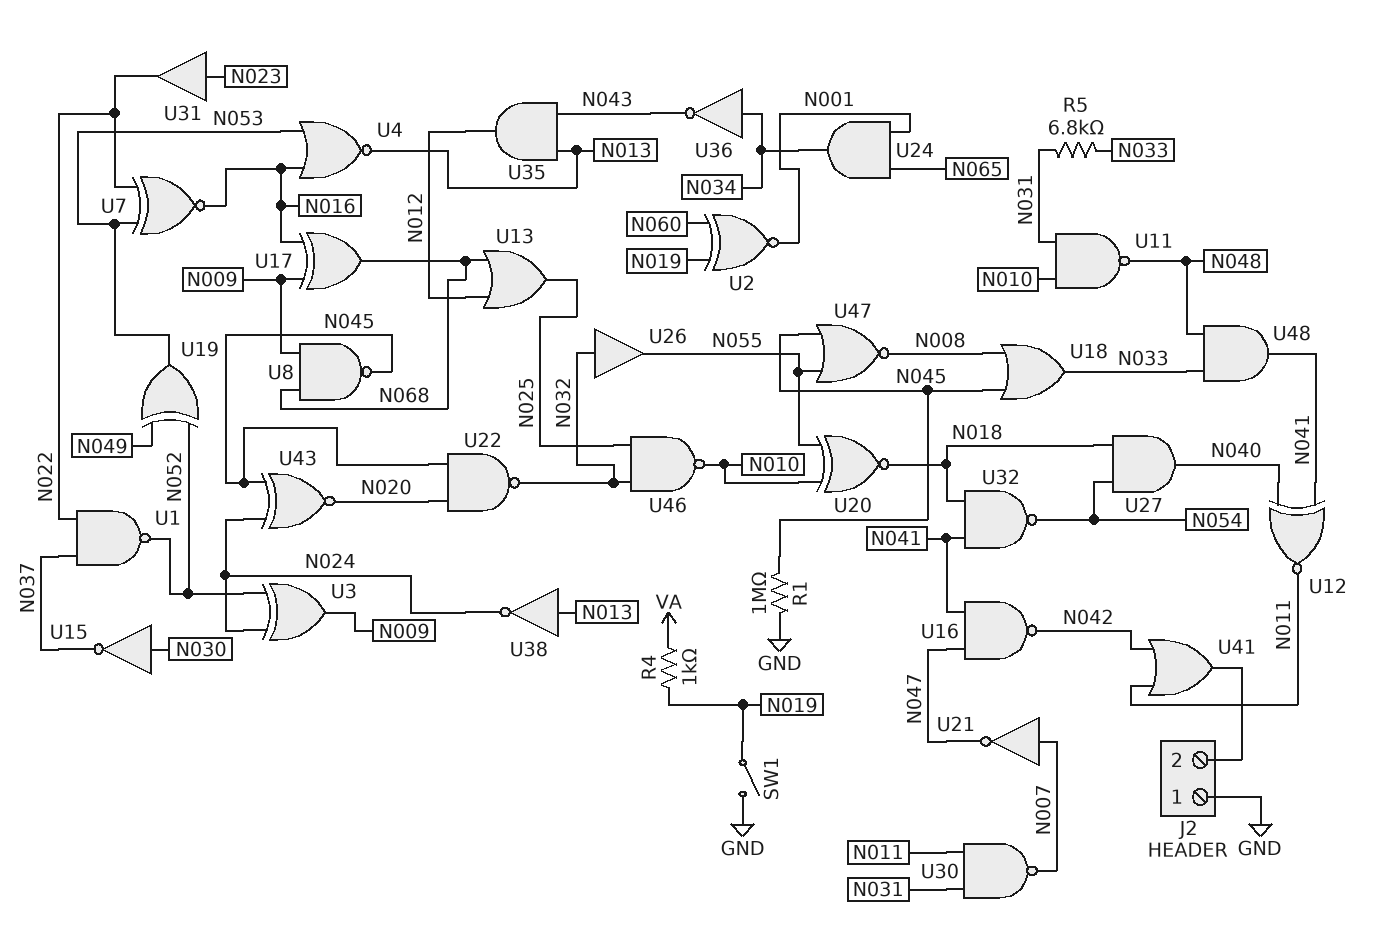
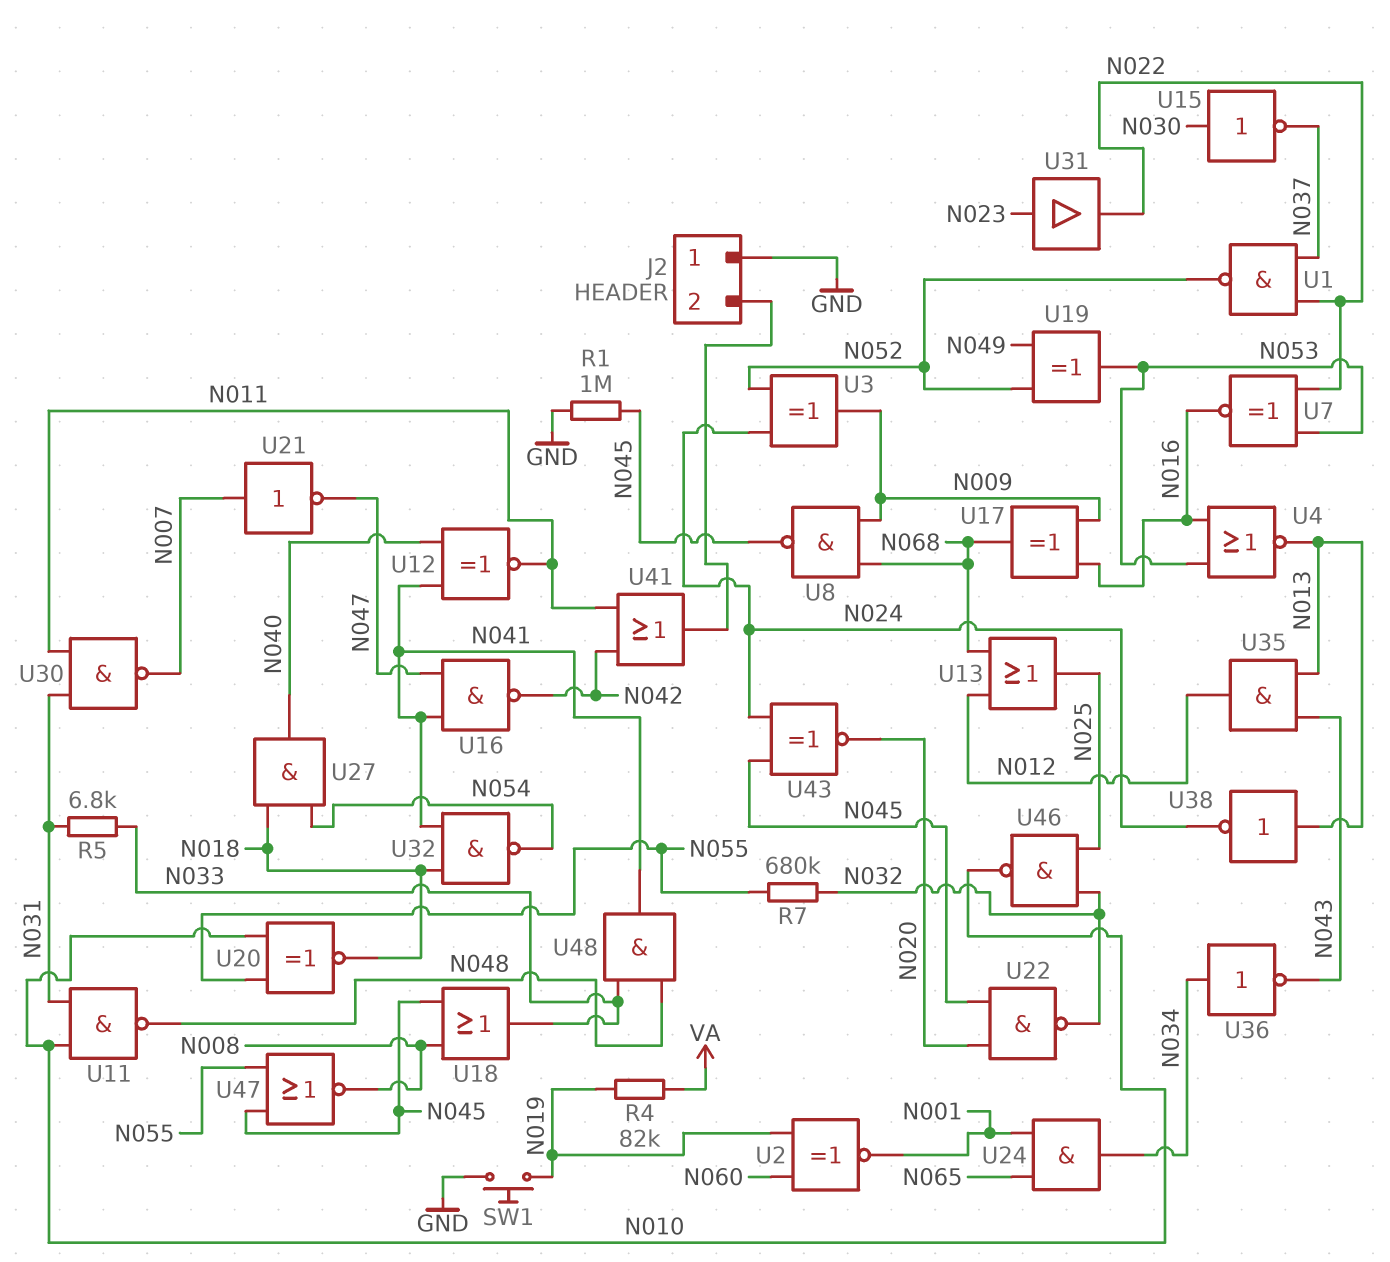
R4: 1k (N019, VA) -> 82k (N019, VA)
R7: none -> 680k (N032, N055)
SW1: switch (GND, N019) -> button (GND, N019)
U26: buffer (in N032, out N055) -> none

